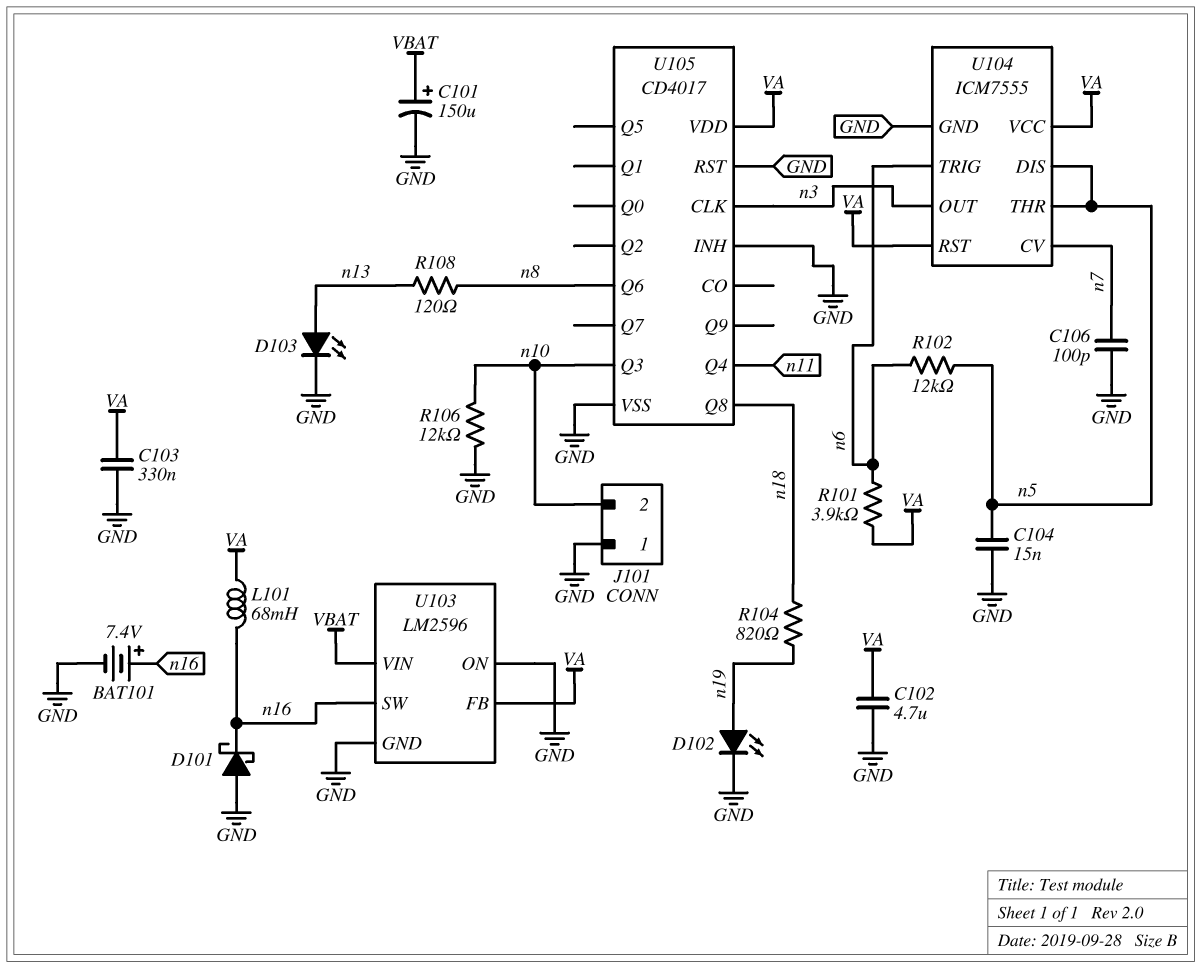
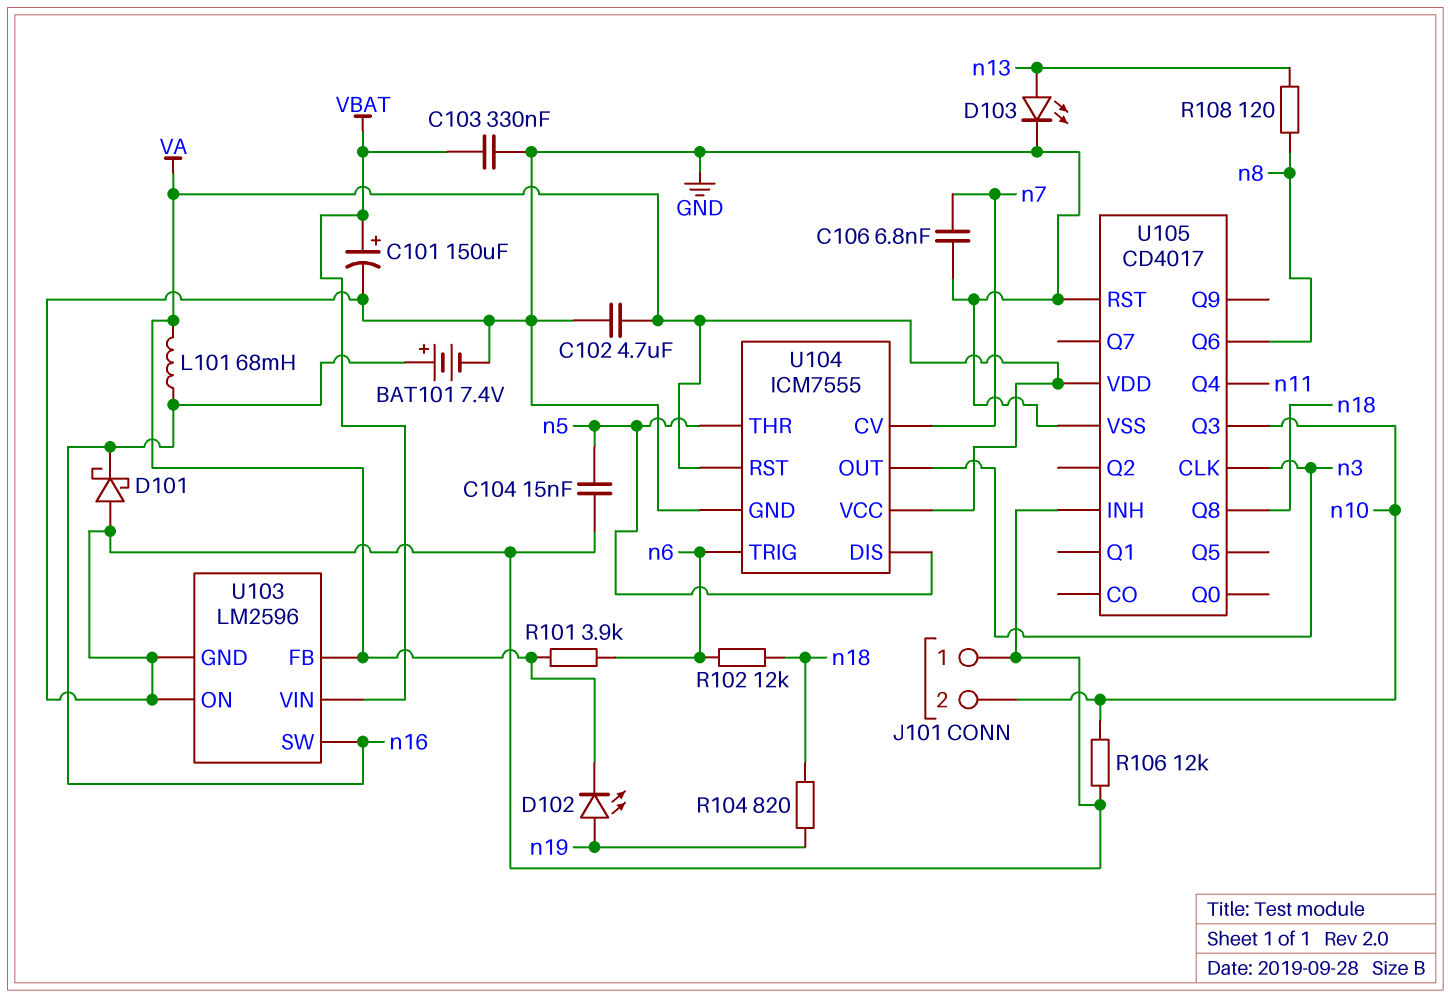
C103: 330nF (GND, VA) -> 330nF (GND, VBAT)
C106: 100pF (GND, n7) -> 6.8nF (GND, n7)
D102: LED (A n19, K GND) -> LED (A n19, K VA)
R102: 12k (n5, n6) -> 12k (n6, n18)

